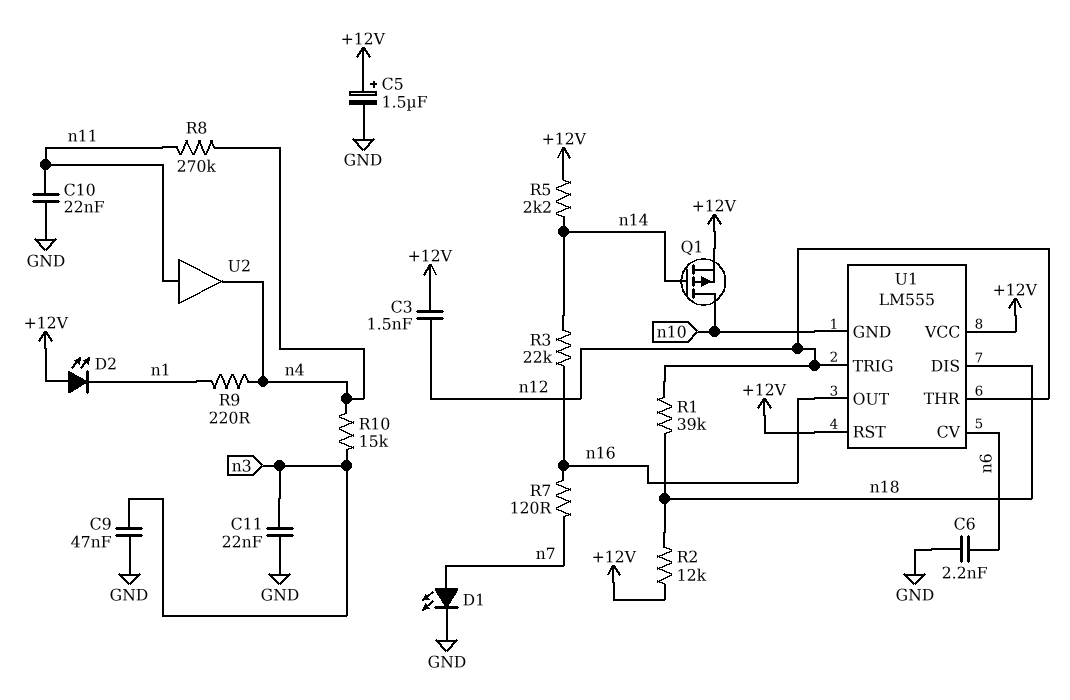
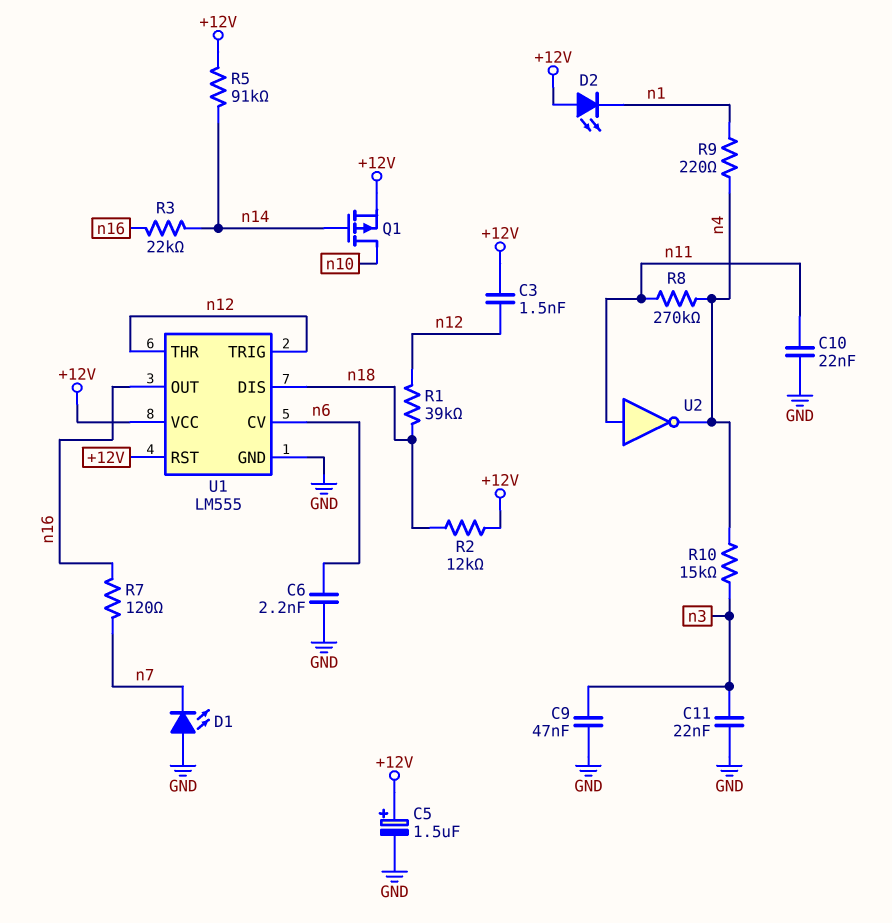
D1: LED (A n7, K GND) -> LED (A GND, K n7)
R5: 2.2k (+12V, n14) -> 91k (+12V, n14)
U1 pin GND: n10 -> GND
U2: buffer (in n11, out n4) -> NOT (in n11, out n4)

